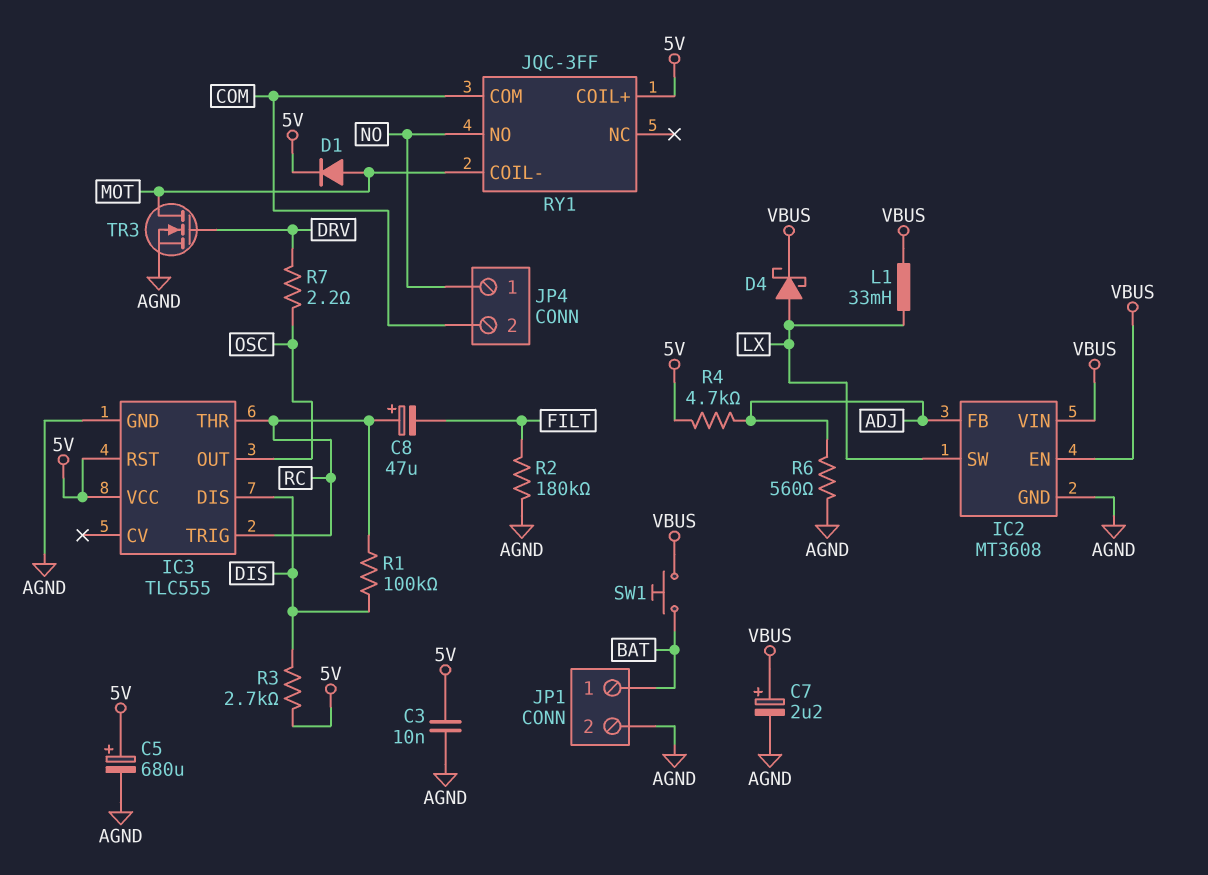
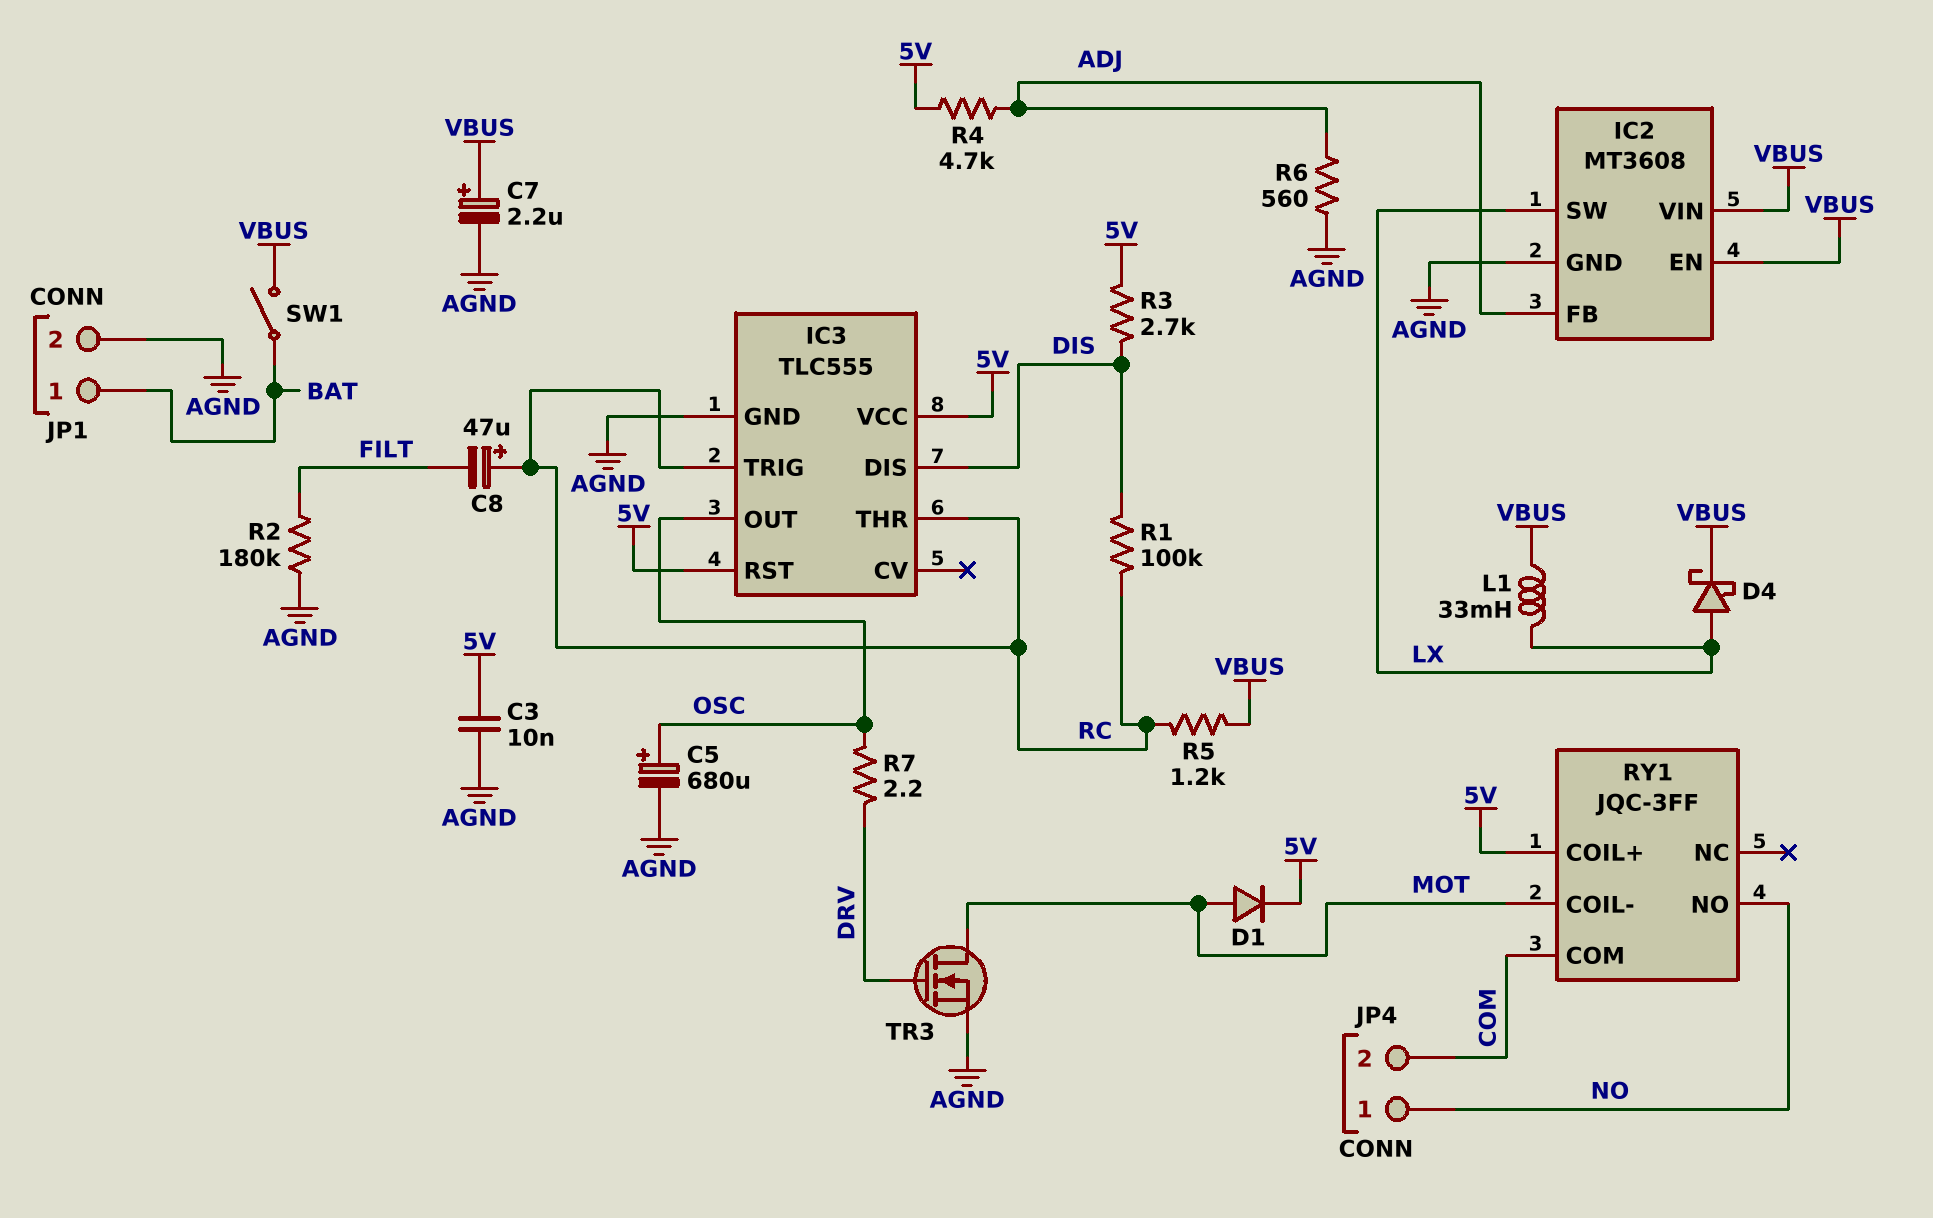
C5: 680uF (plus 5V, minus AGND) -> 680uF (plus OSC, minus AGND)
R5: none -> 1.2k (RC, VBUS)
SW1: button (BAT, VBUS) -> switch (BAT, VBUS)

